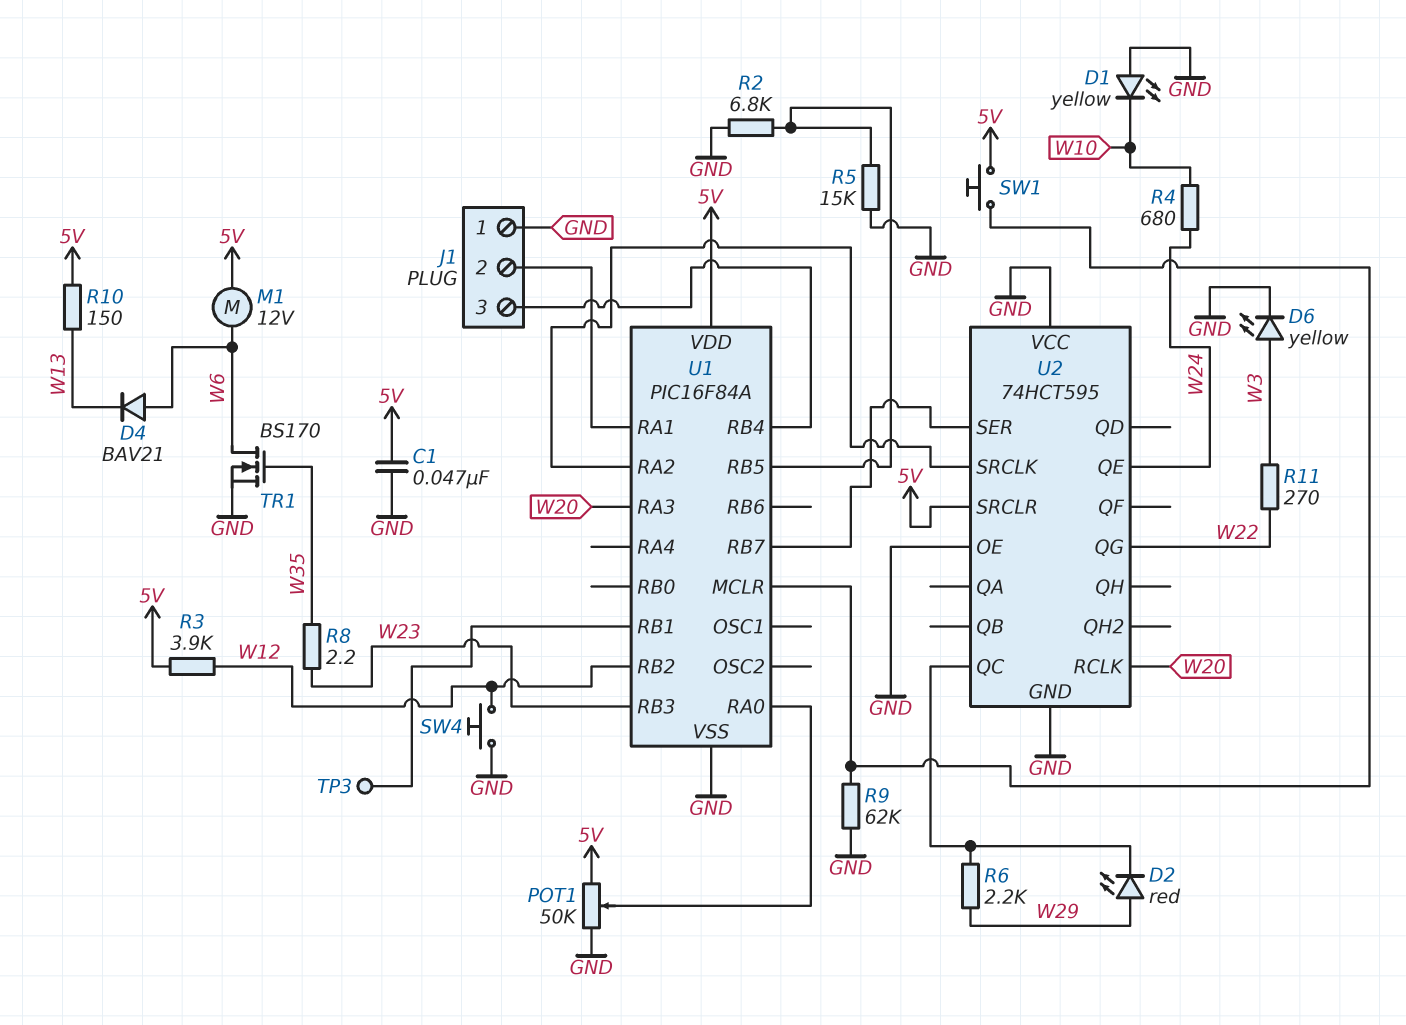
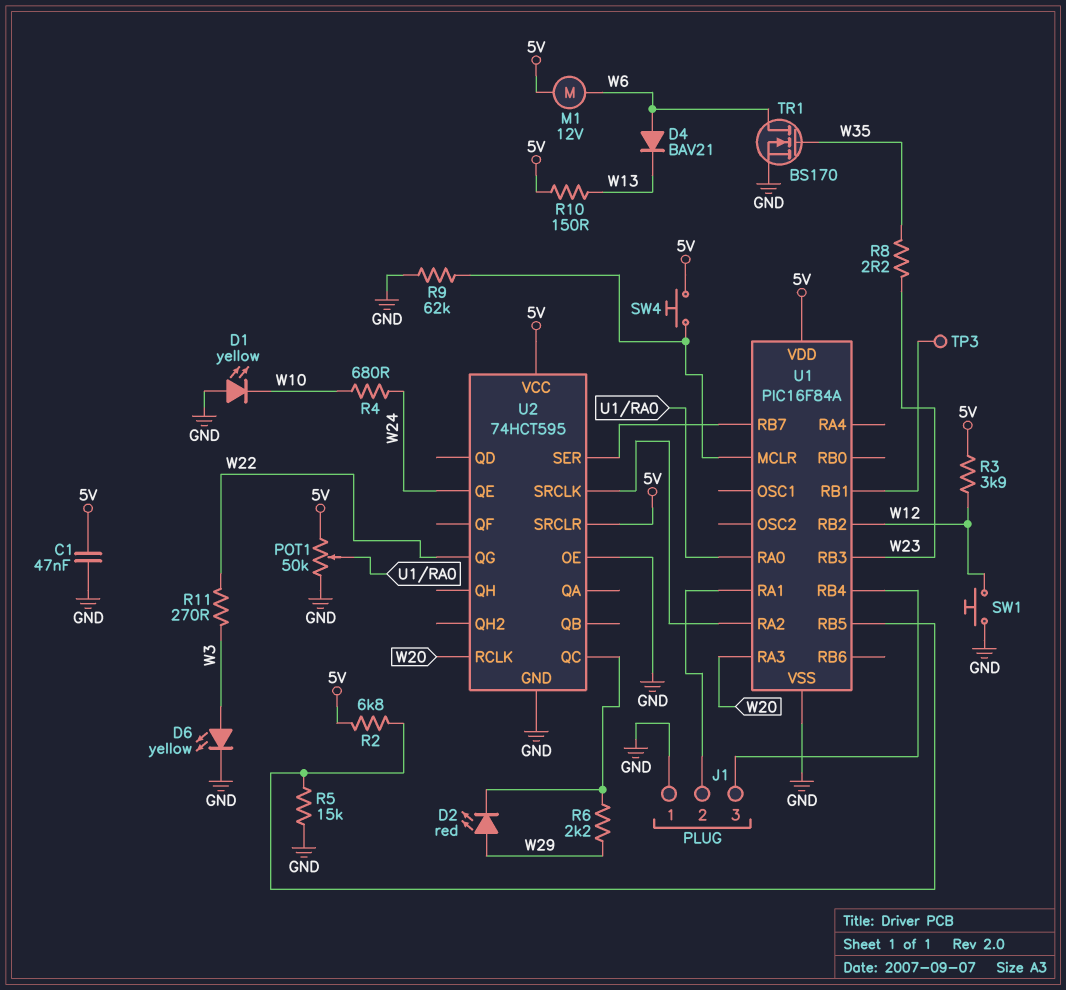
R2: 6.8k (GND, U1/RB5) -> 6.8k (5V, U1/RB5)
SW1: button (5V, U1/MCLR) -> button (GND, W12)
SW4: button (GND, W12) -> button (5V, U1/MCLR)
U2 pin VCC: GND -> 5V

